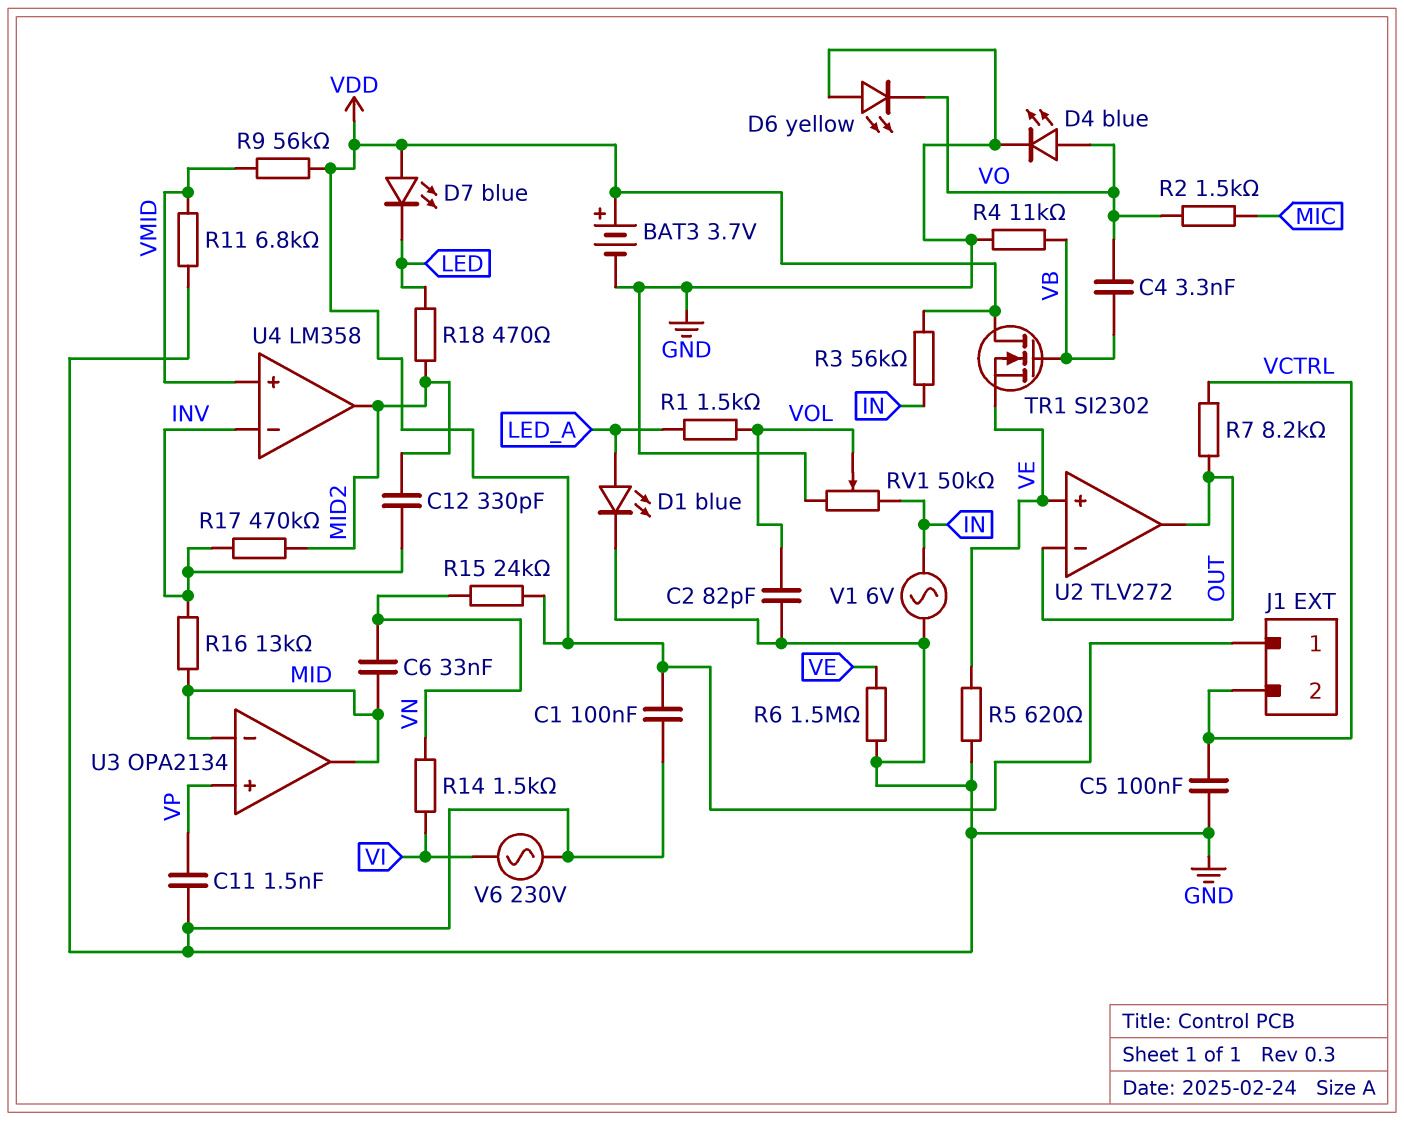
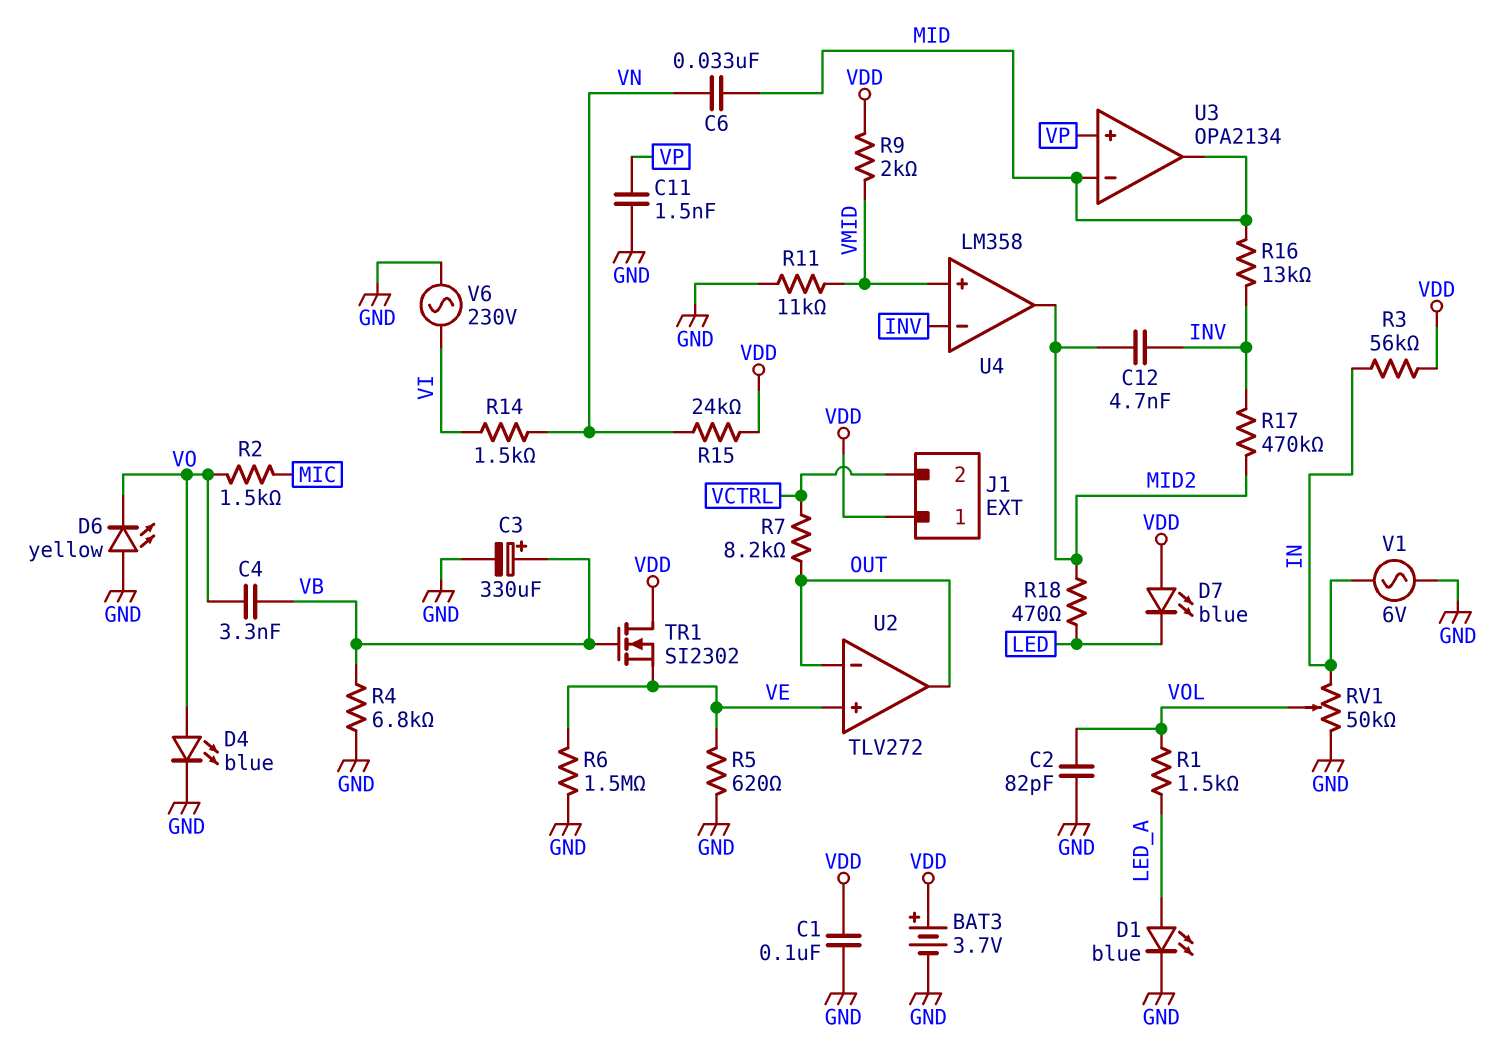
C3: none -> 330uF (plus VB, minus GND)
C5: 100nF (GND, VCTRL) -> none
C12: 330pF (INV, MID2) -> 4.7nF (INV, MID2)
R4: 11k (GND, VB) -> 6.8k (GND, VB)
R9: 56k (VDD, VMID) -> 2k (VDD, VMID)
R11: 6.8k (GND, VMID) -> 11k (GND, VMID)

